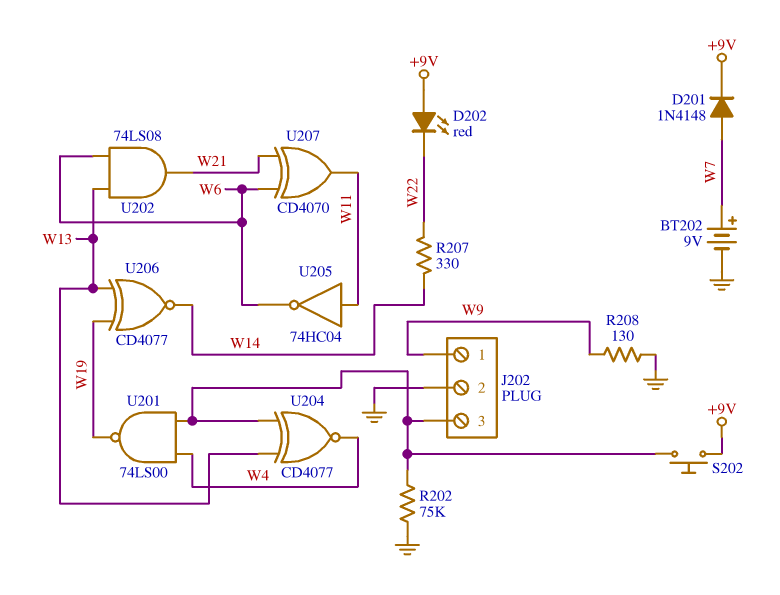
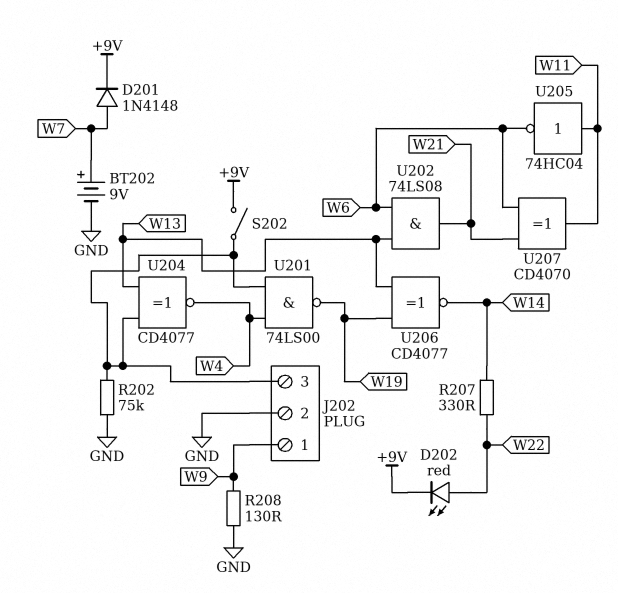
D202: LED red (A +9V, K W22) -> LED red (A W22, K +9V)
S202: button (+9V, J202/3) -> switch (+9V, J202/3)

